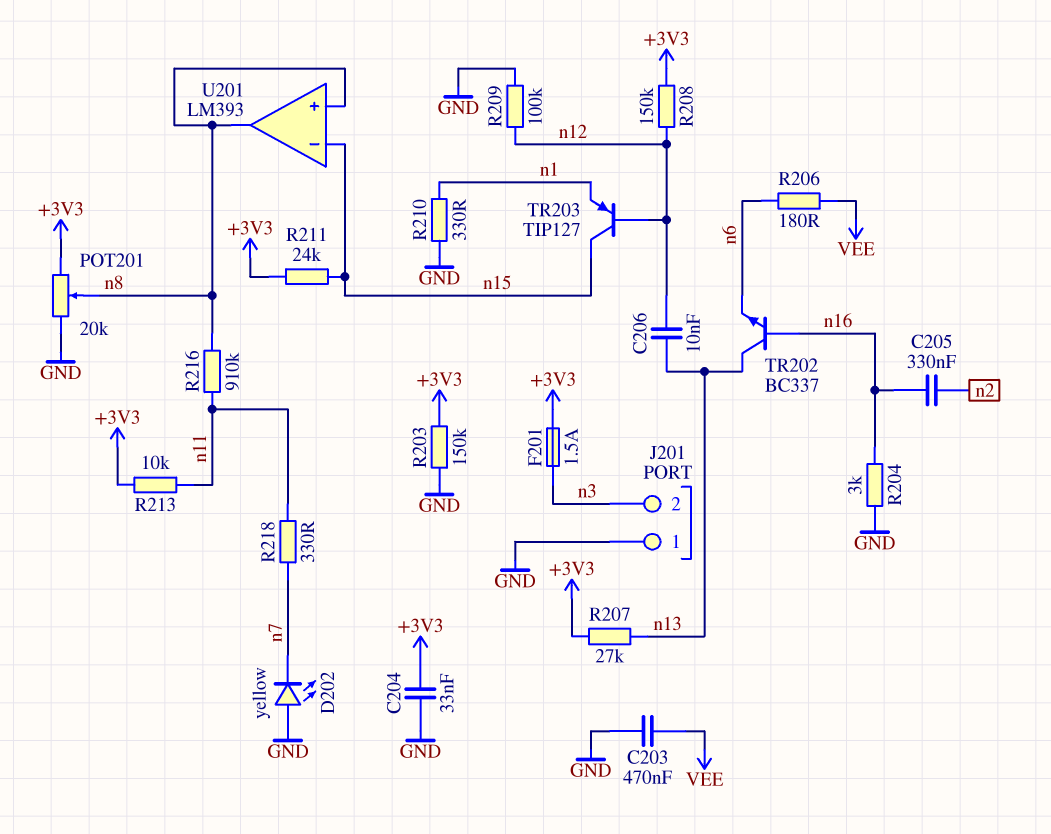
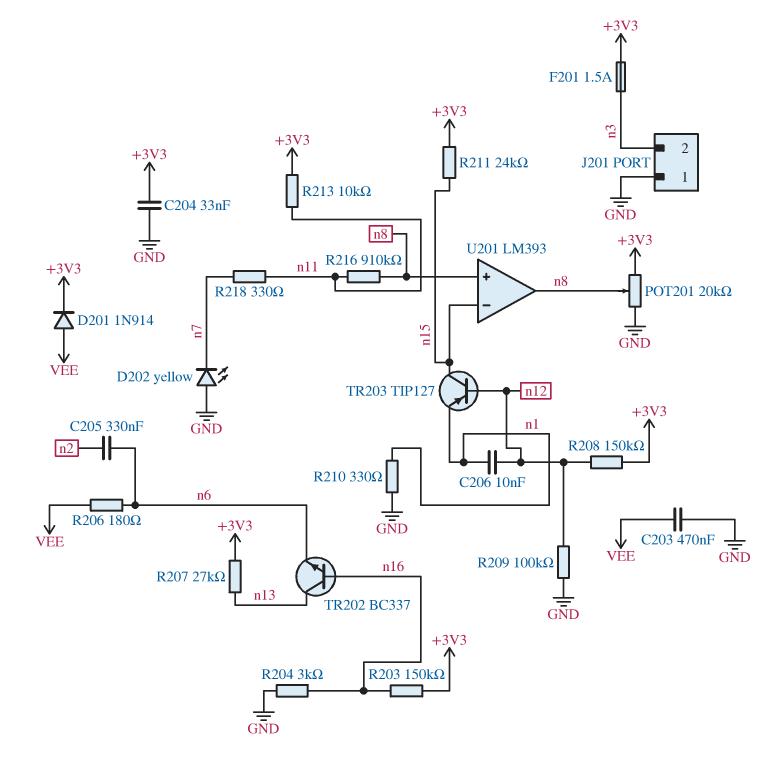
C205: 330nF (n2, n16) -> 330nF (n2, n6)
C206: 10nF (n12, n13) -> 10nF (n1, n12)
D201: none -> diode 1N914 (A VEE, K +3V3)
R203: 150k (+3V3, GND) -> 150k (+3V3, n16)

